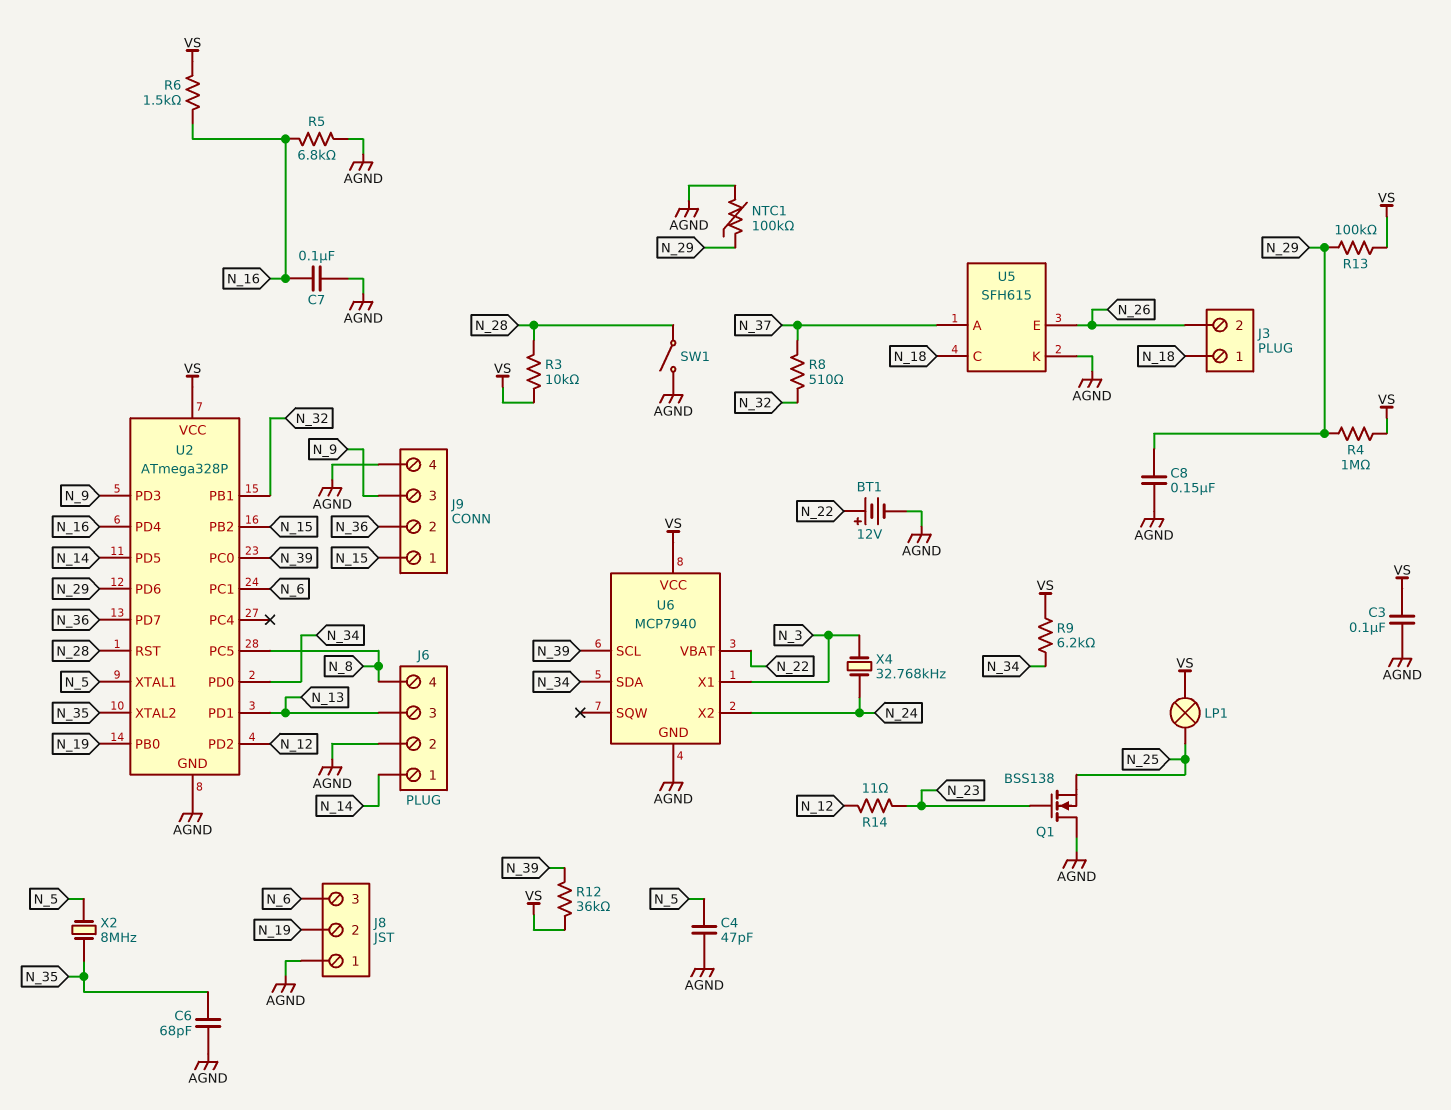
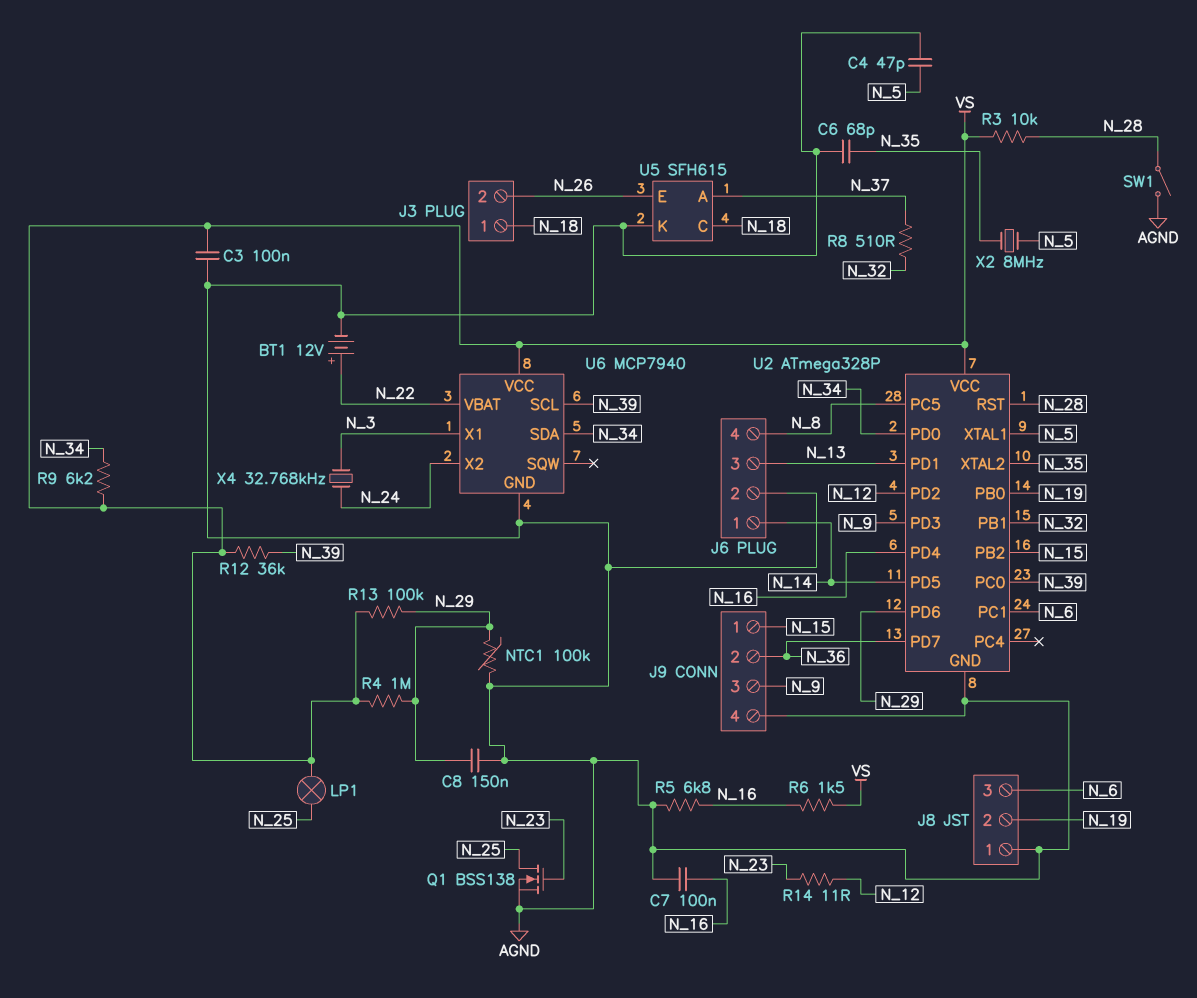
Q1: NMOS BSS138 (G N_23, D AGND, S N_25) -> NMOS BSS138 (G N_23, D N_25, S AGND)

